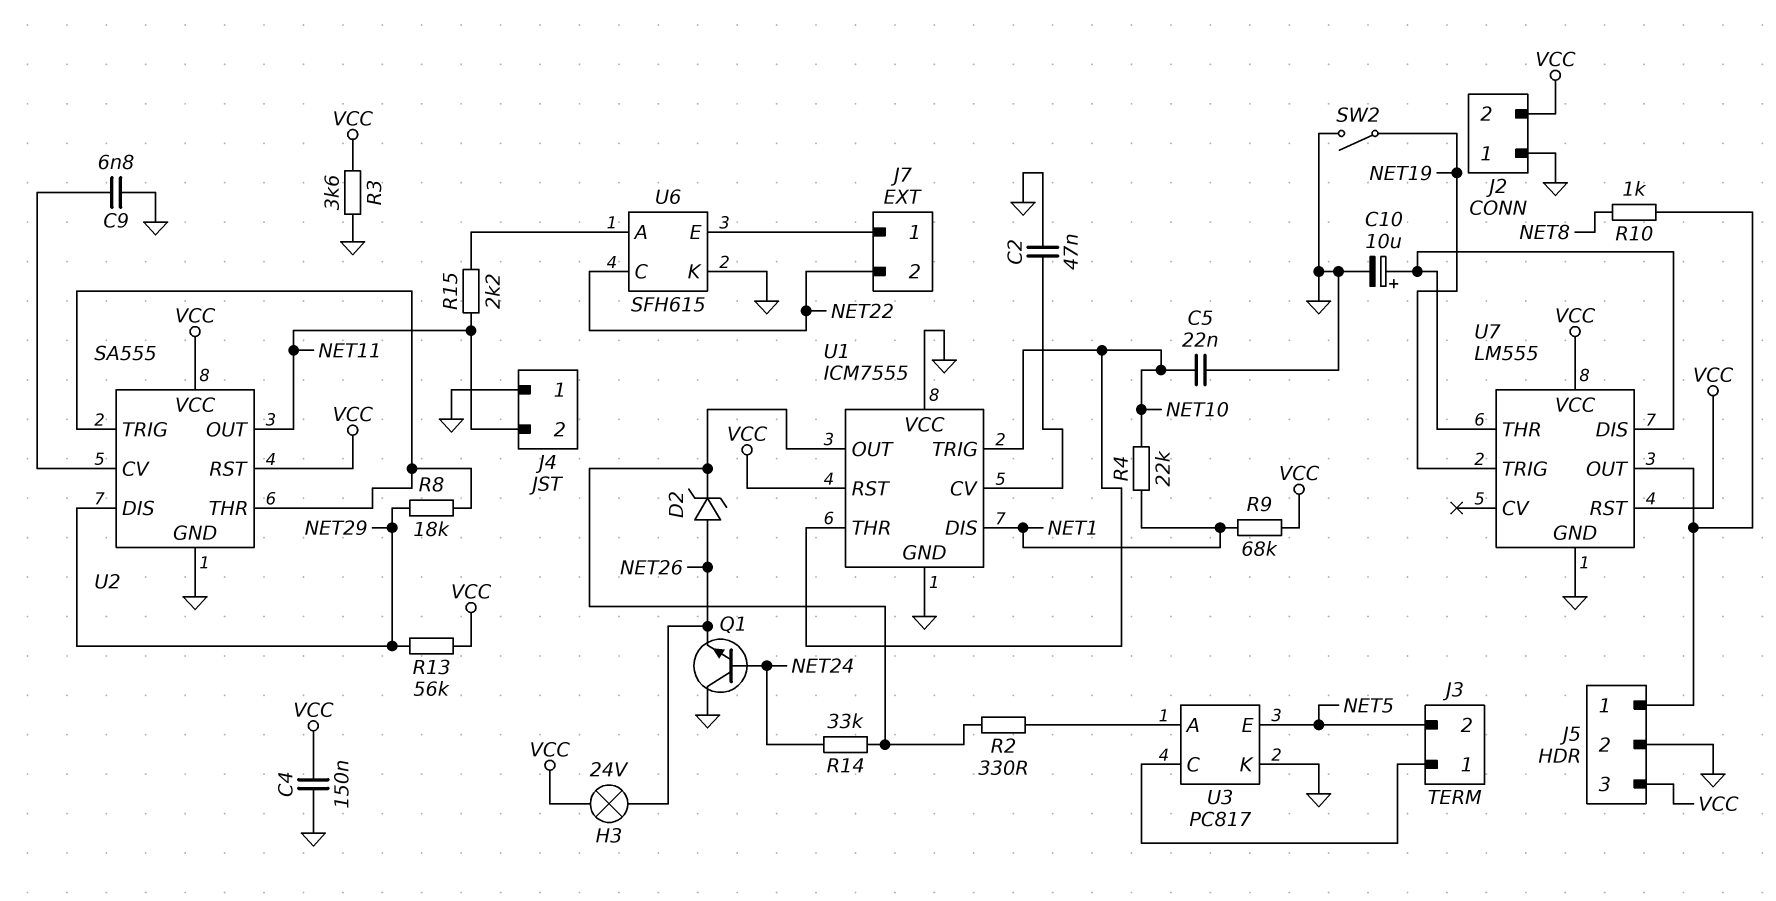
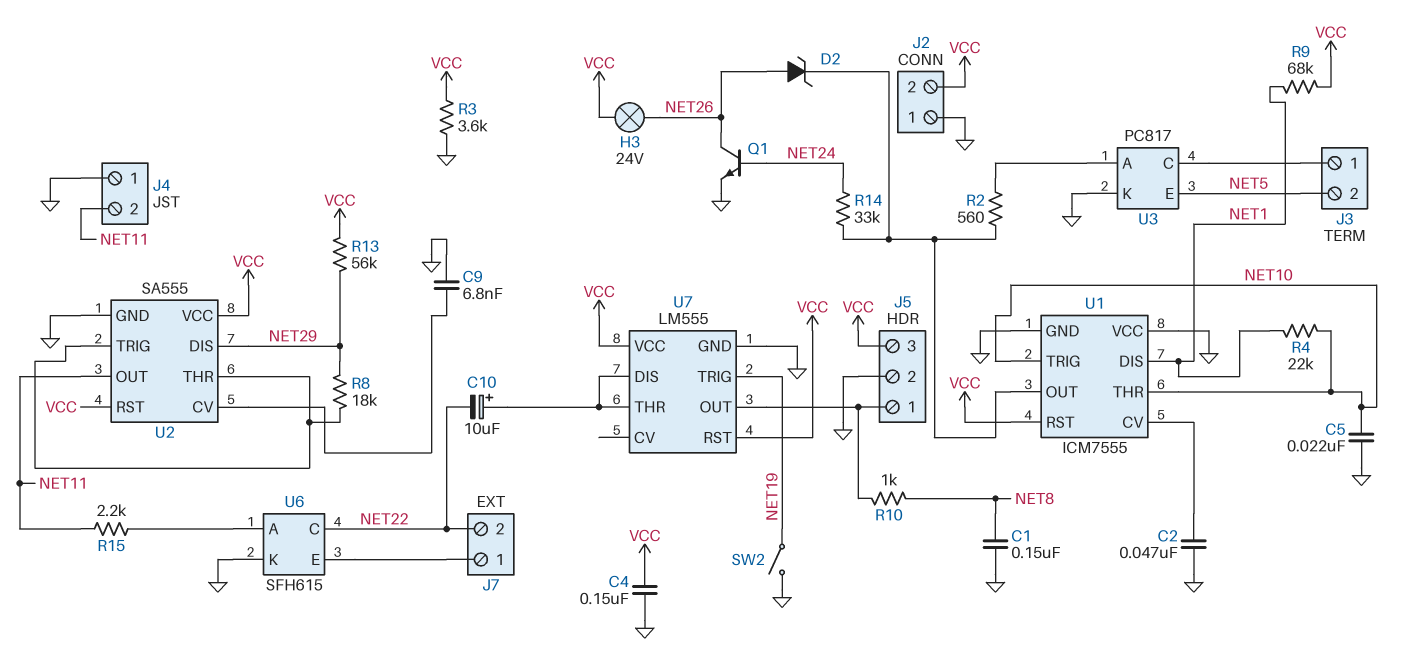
C1: none -> 150nF (GND, NET8)
C10: 10uF (plus U7/DIS, minus GND) -> 10uF (plus U7/DIS, minus NET22)
Q1: NPN (B NET24, C GND, E NET26) -> NPN (B NET24, C NET26, E GND)
R2: 330 (U1/OUT, U3/A) -> 560 (U1/OUT, U3/A)

